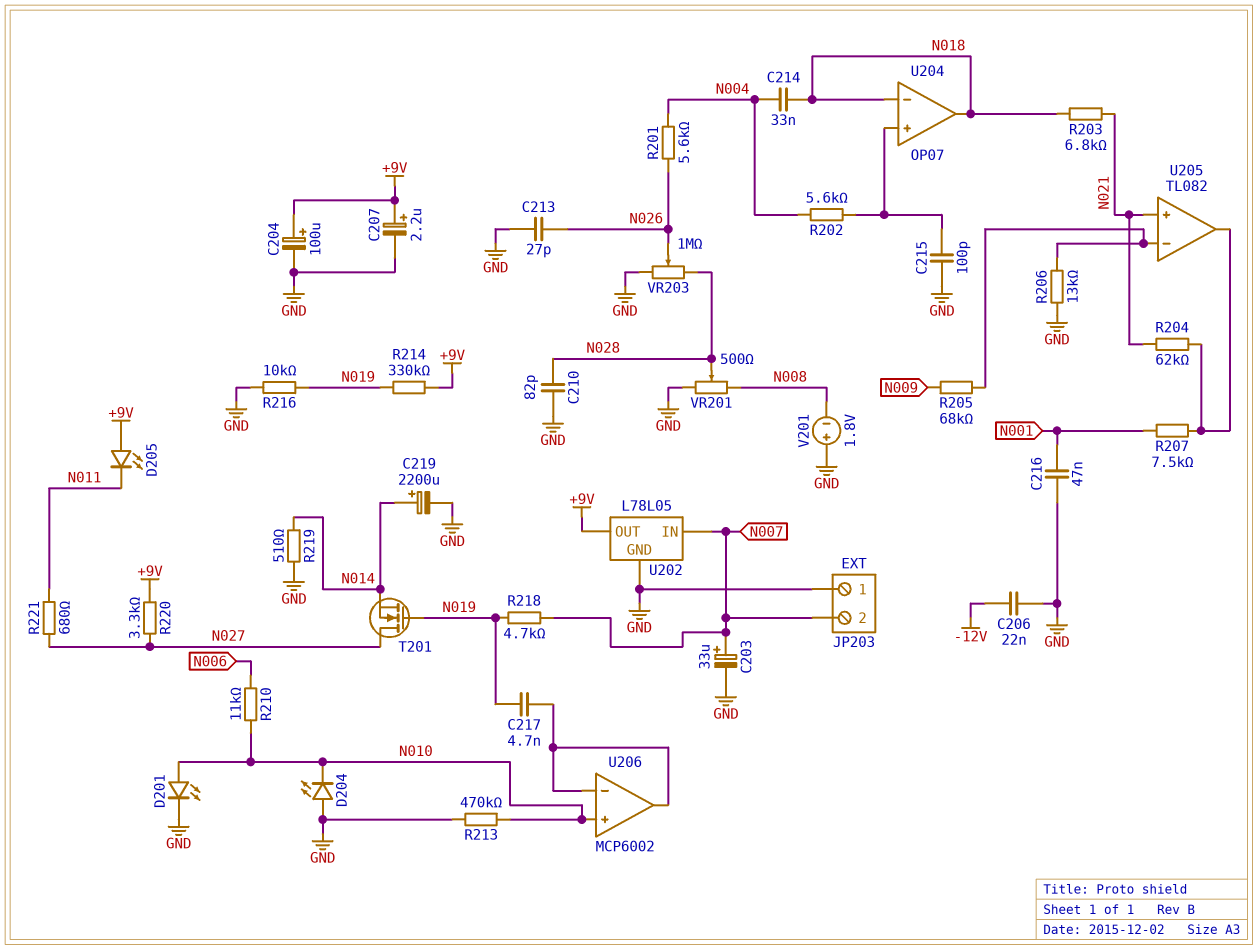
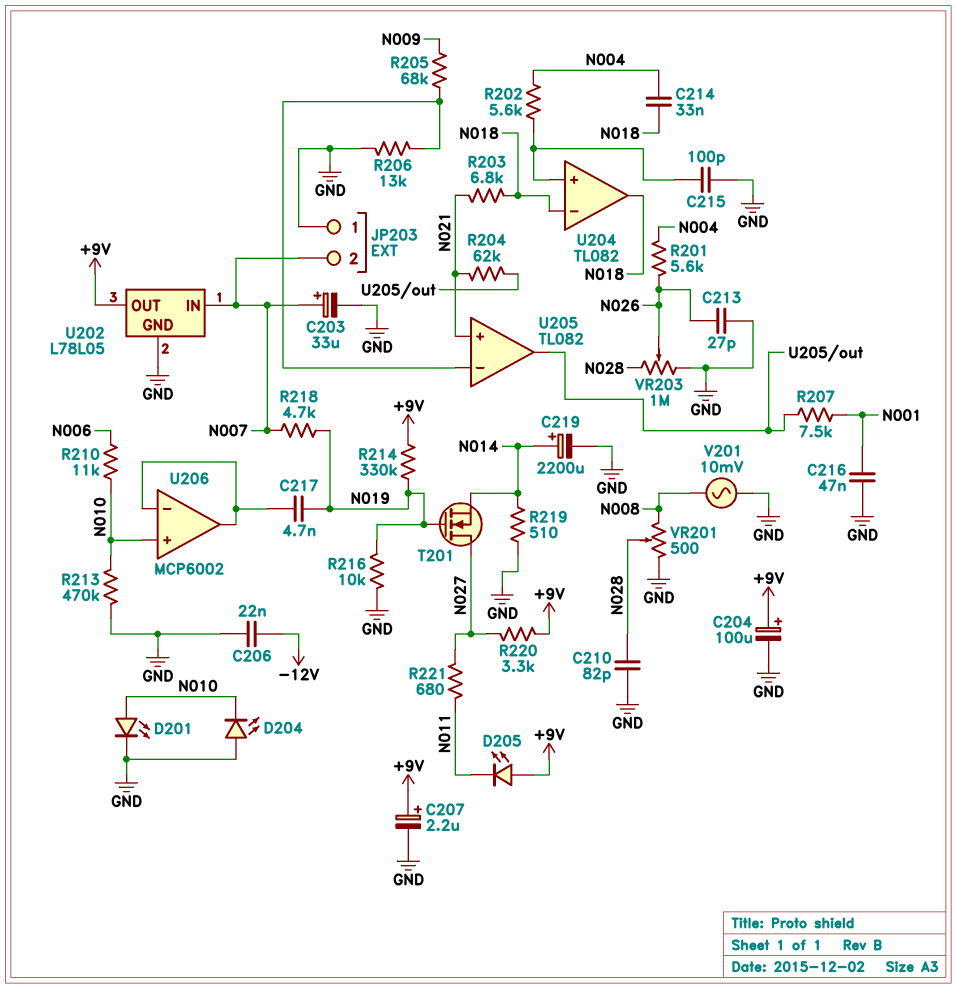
U204: OP07 -> TL082
V201: 1.8V (plus GND, minus N008) -> AC 10mV (GND, N008)

